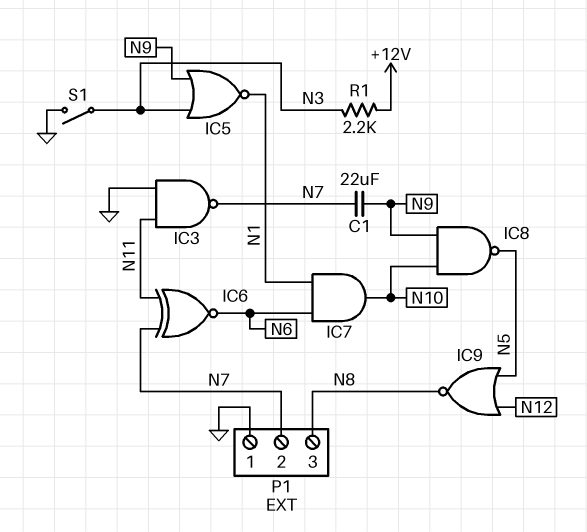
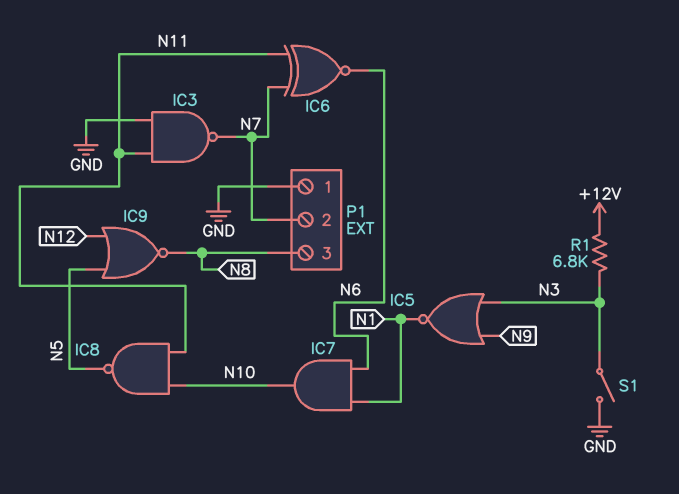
C1: 22uF (N7, N9) -> none
IC8: NAND (in N9, in N10, out N5) -> NAND (in N10, in N11, out N5)
R1: 2.2k (+12V, N3) -> 6.8k (+12V, N3)

